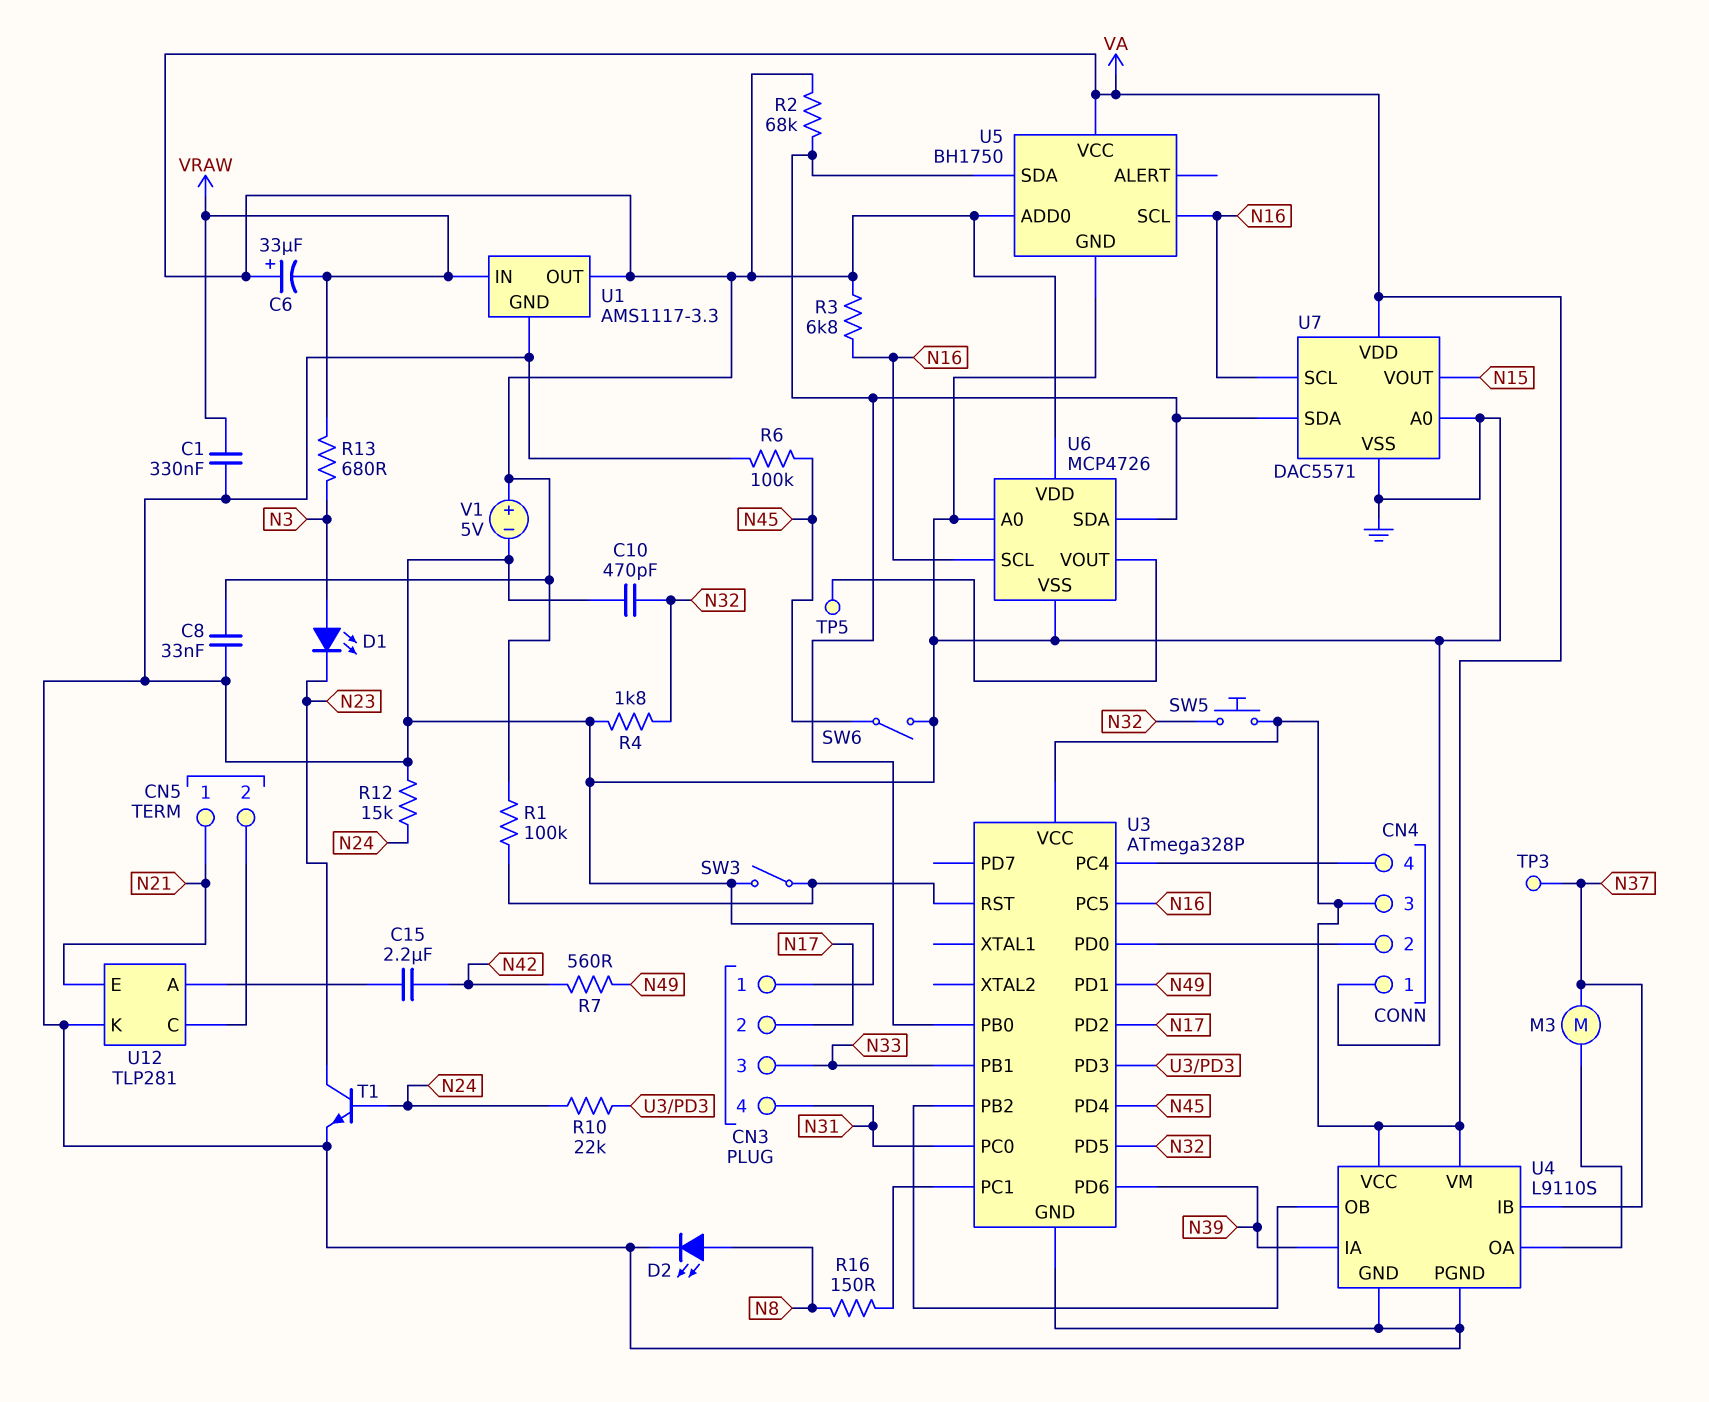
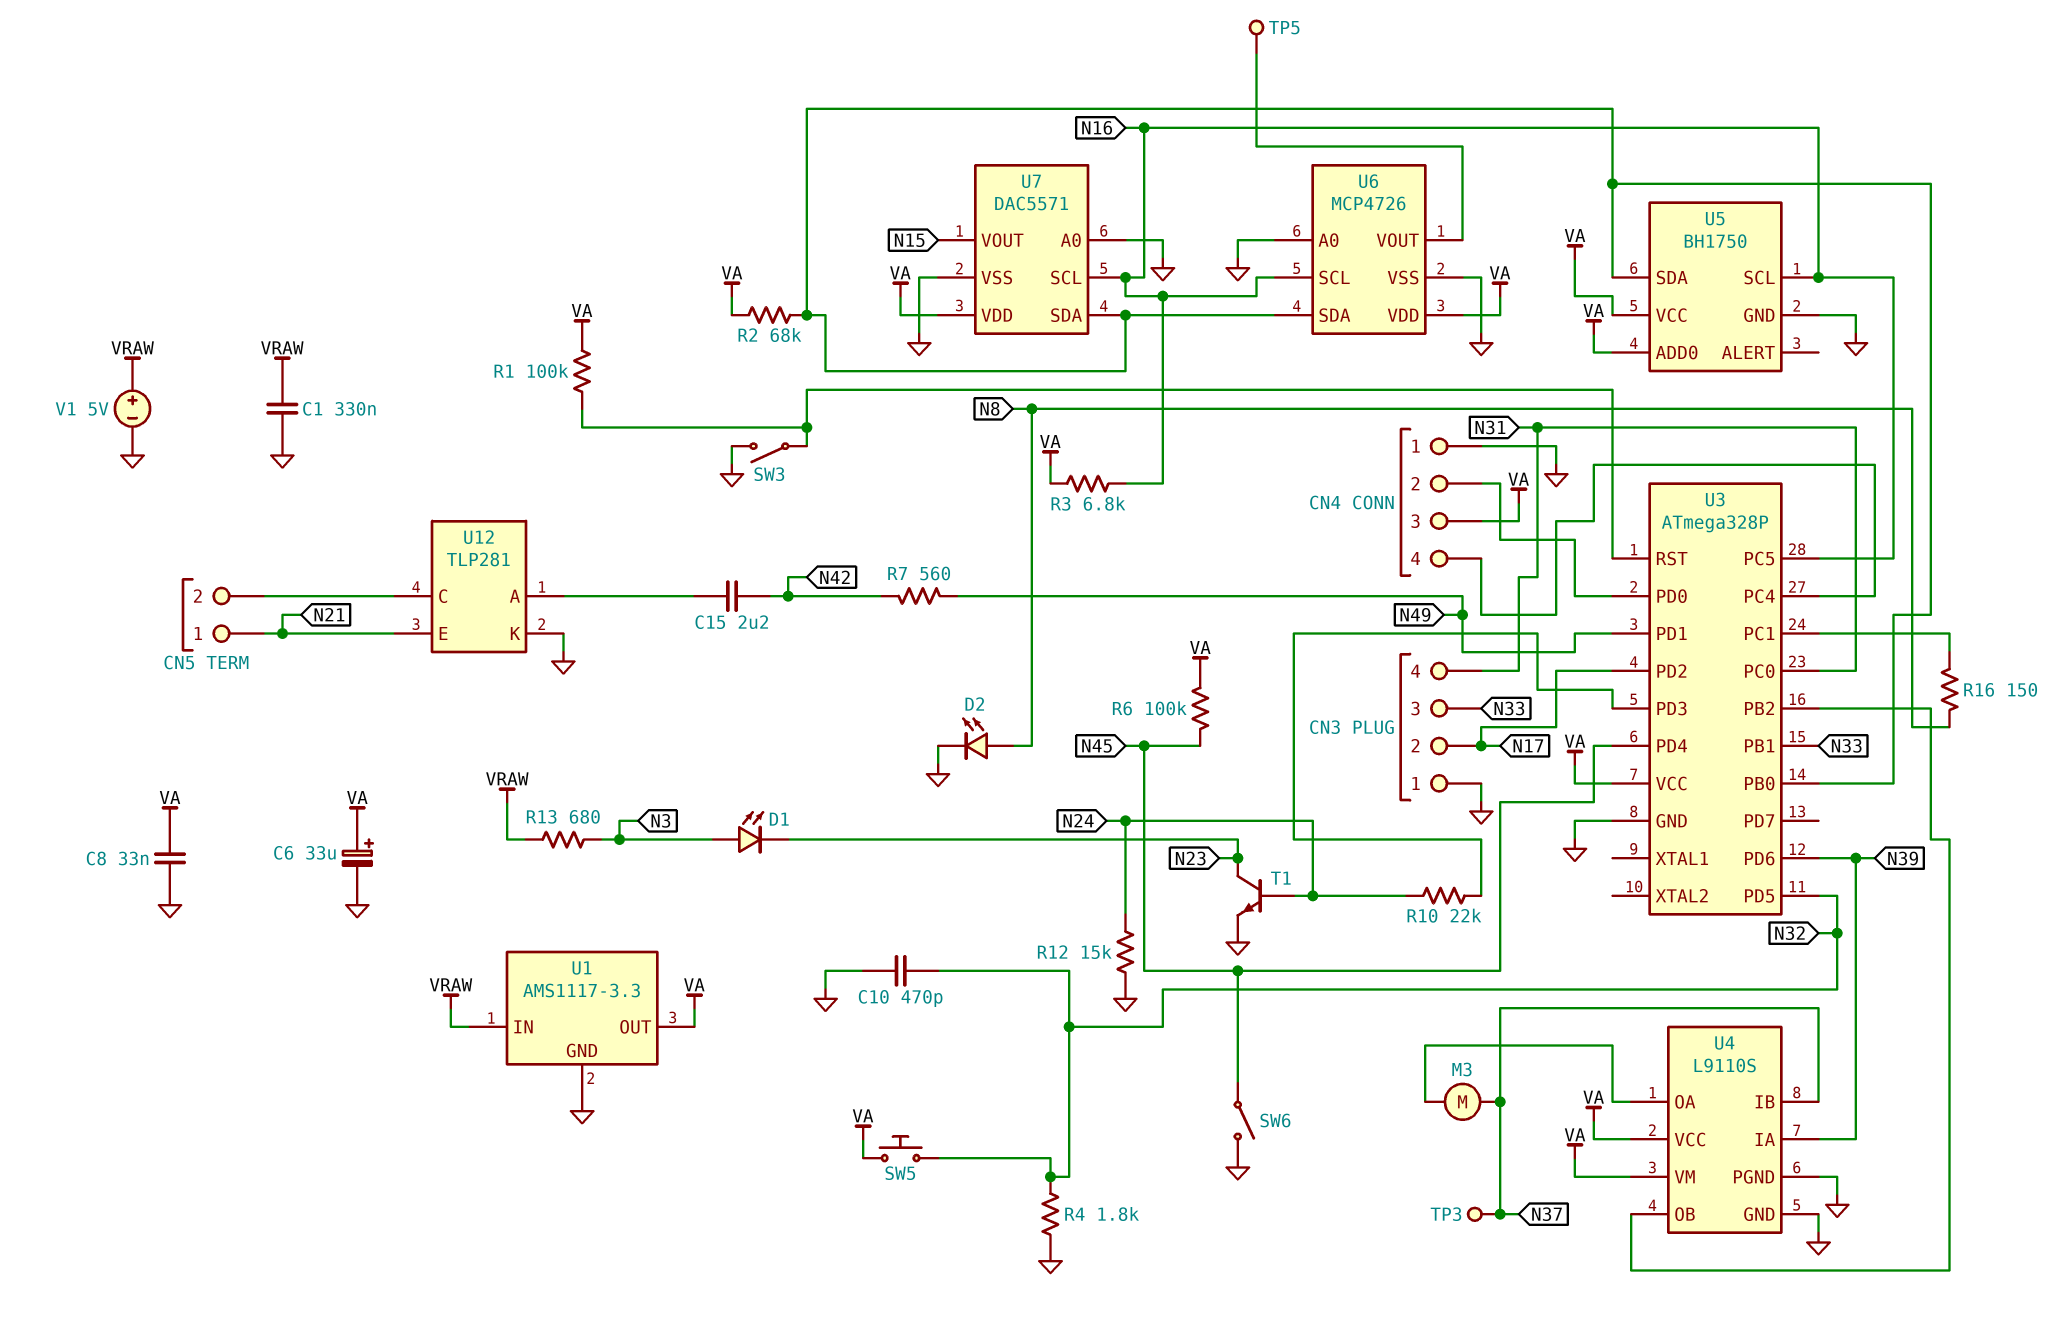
C6: 33uF (plus VA, minus VRAW) -> 33uF (plus VA, minus GND)
R6: 100k (GND, N45) -> 100k (N45, VA)
V1: 5V (plus VA, minus GND) -> 5V (plus VRAW, minus GND)

